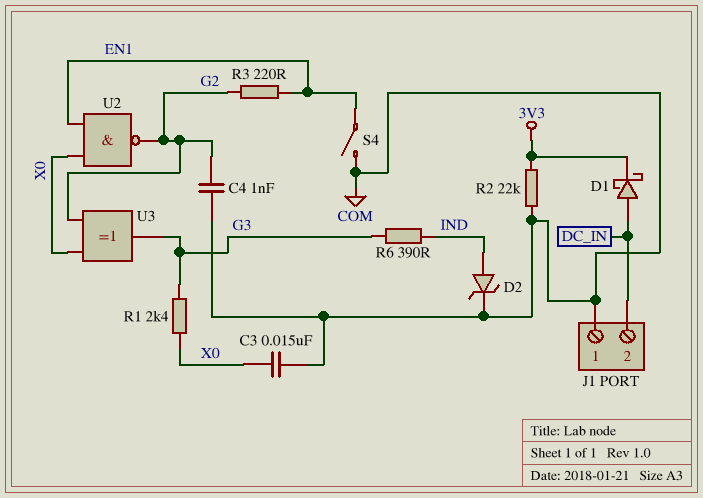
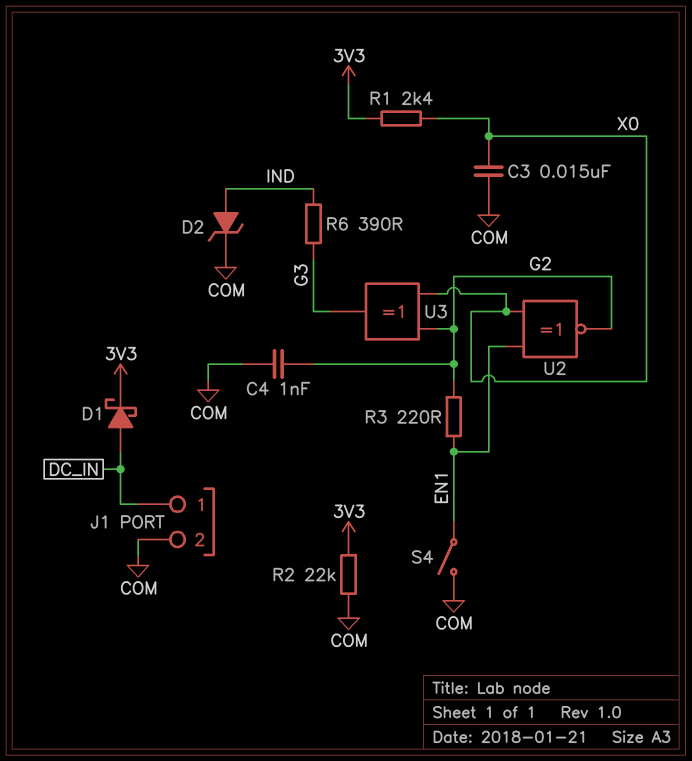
J1 pin 1: COM -> DC_IN
J1 pin 2: DC_IN -> COM
R1: 2.4k (G3, X0) -> 2.4k (3V3, X0)
U2: NAND (in EN1, in X0, out G2) -> XNOR (in EN1, in X0, out G2)

